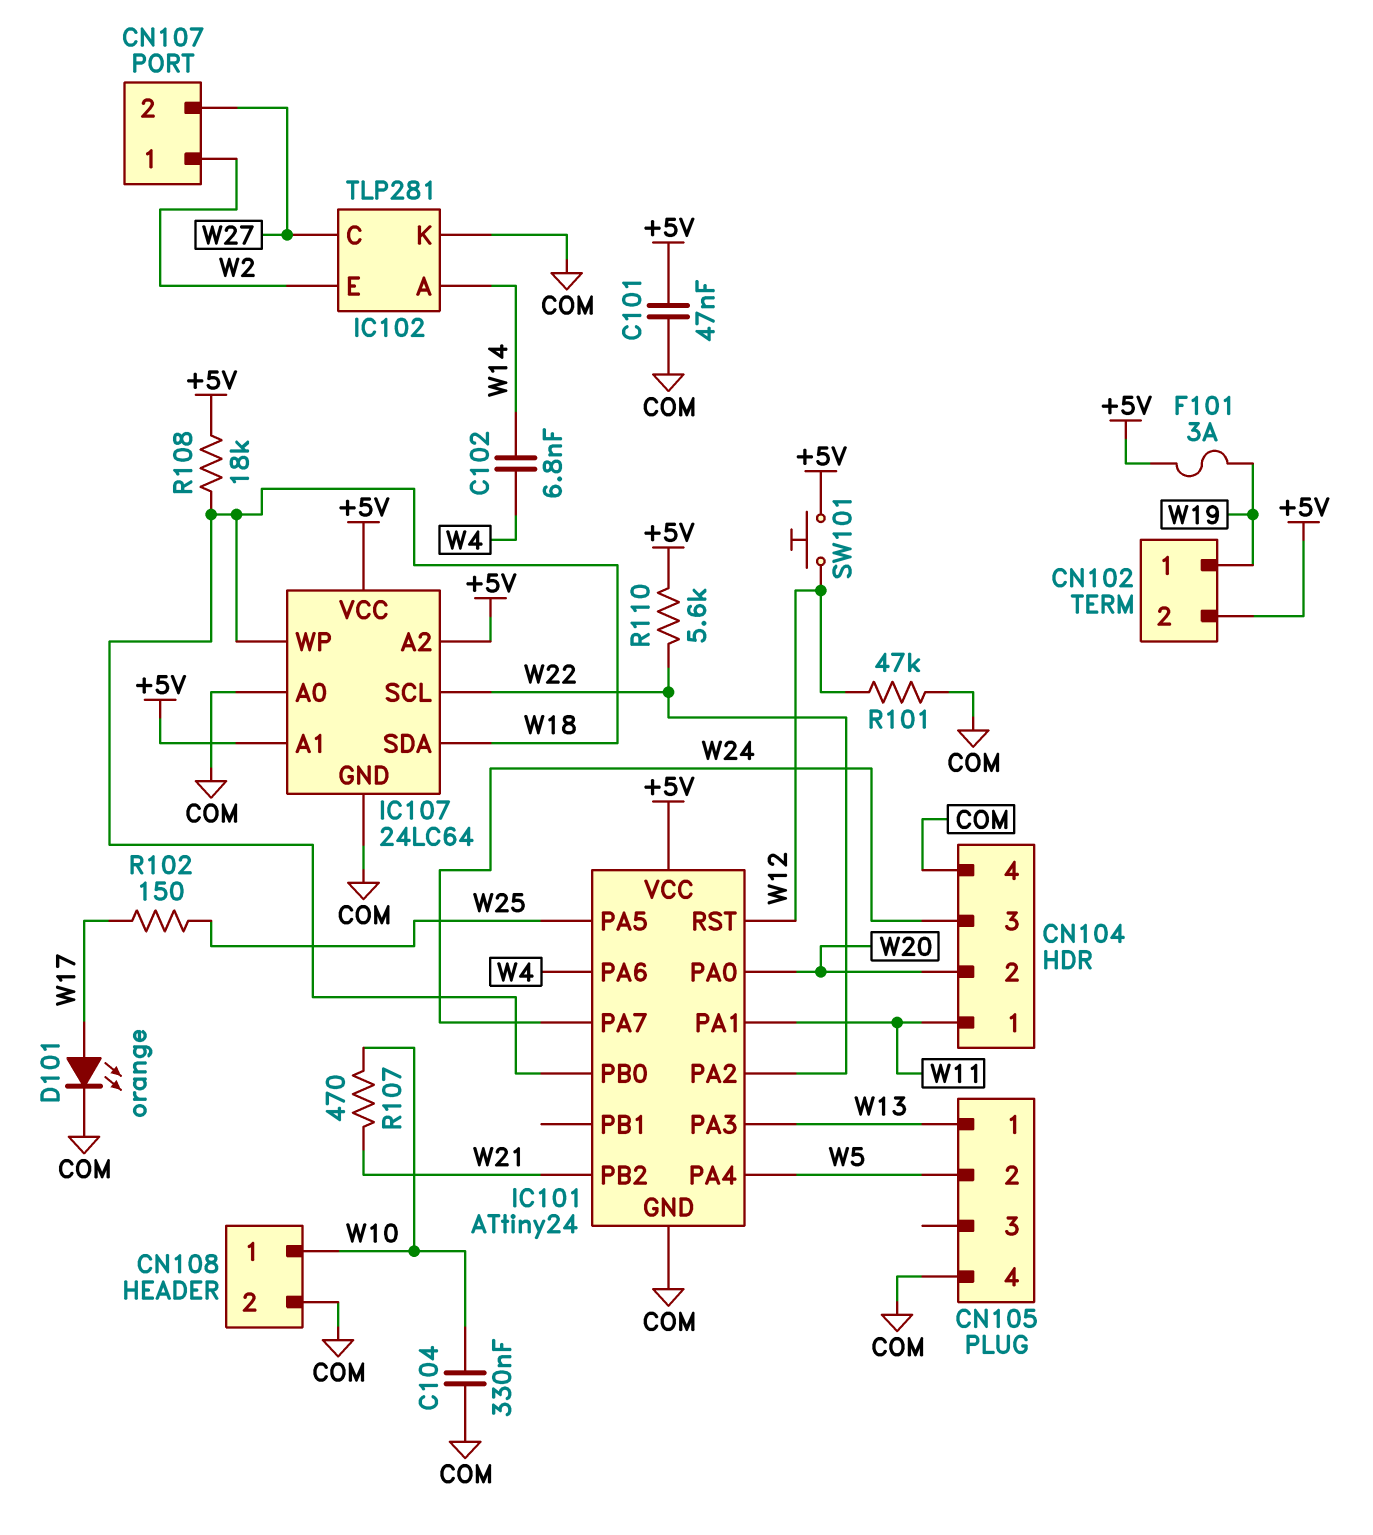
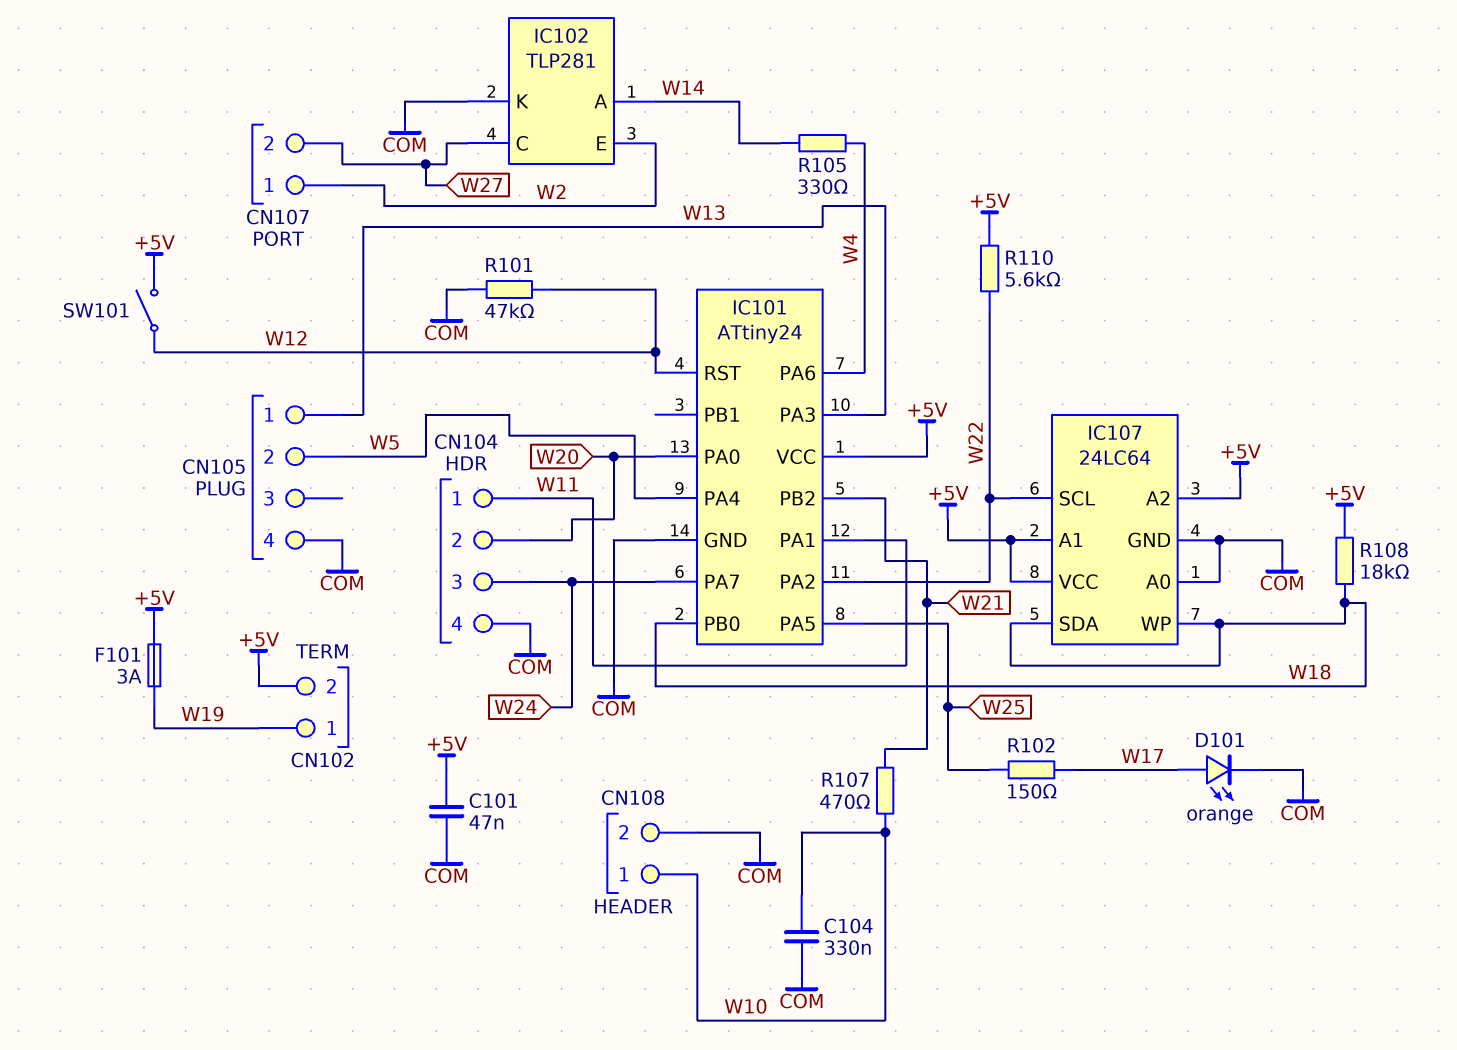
C102: 6.8nF (W4, W14) -> none
R105: none -> 330 (W4, W14)
SW101: button (+5V, W12) -> switch (+5V, W12)

